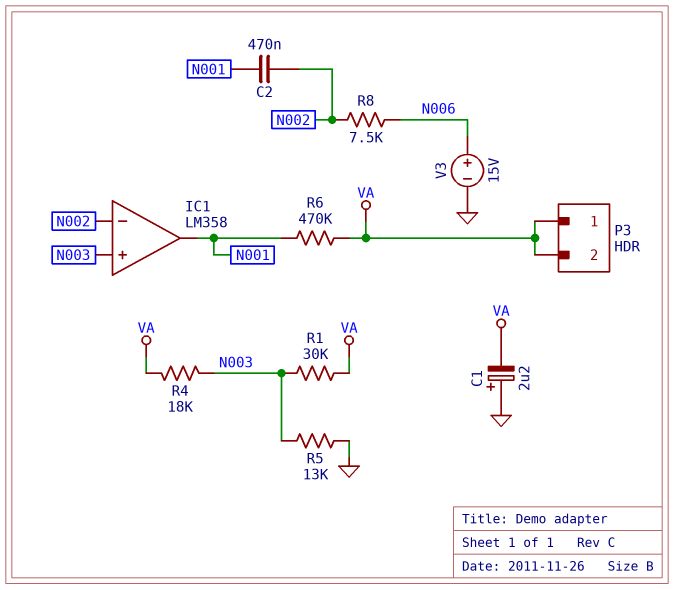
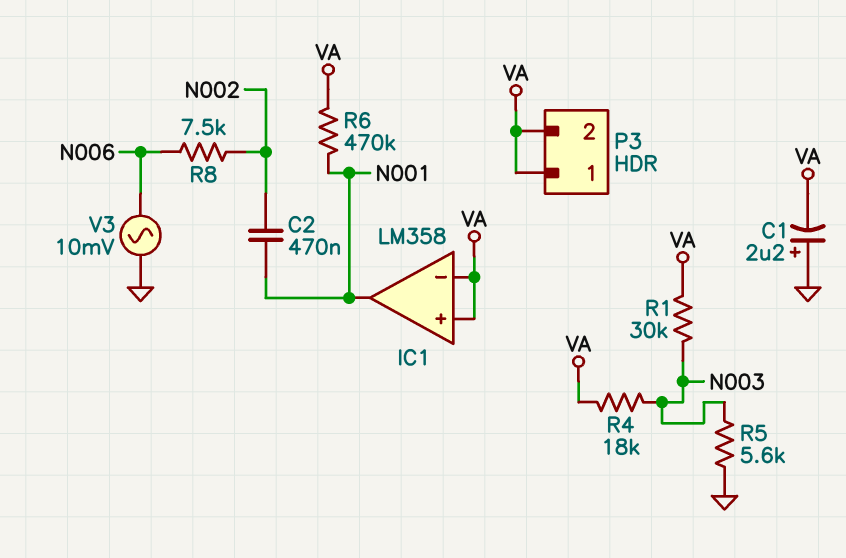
IC1 pin in+: N003 -> VA
IC1 pin in-: N002 -> VA
R5: 13k (GND, N003) -> 5.6k (GND, N003)
V3: 15V (plus N006, minus GND) -> AC 10mV (GND, N006)

